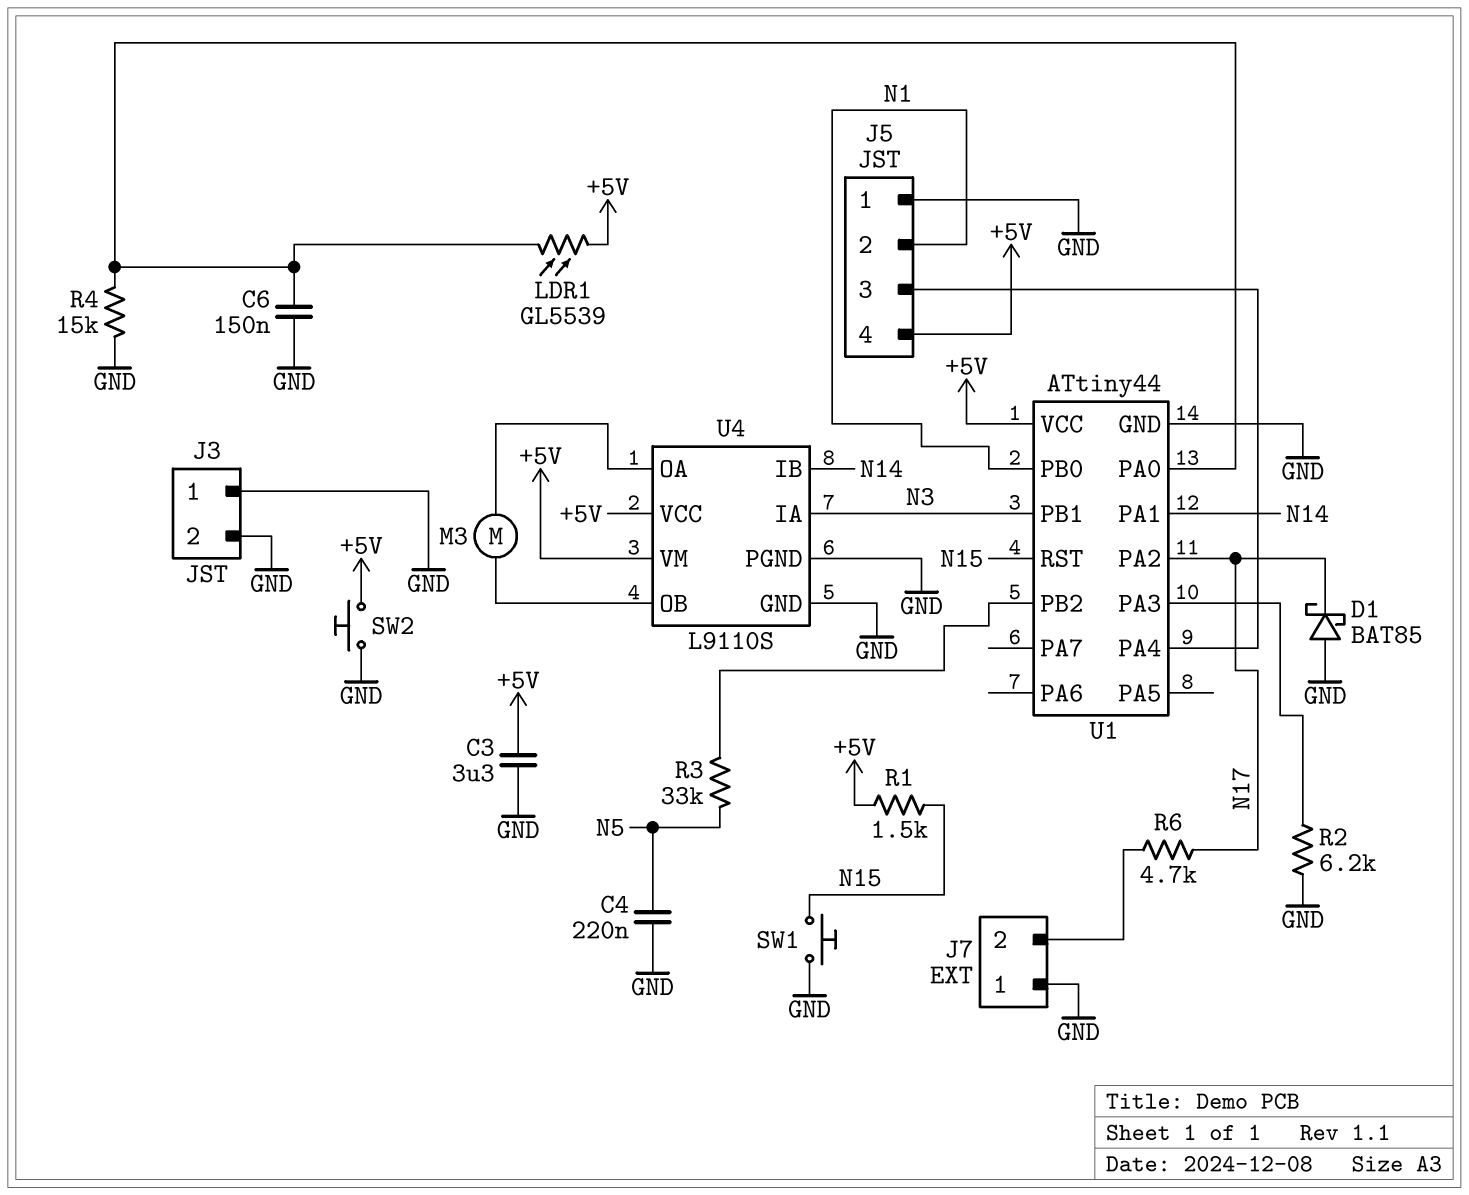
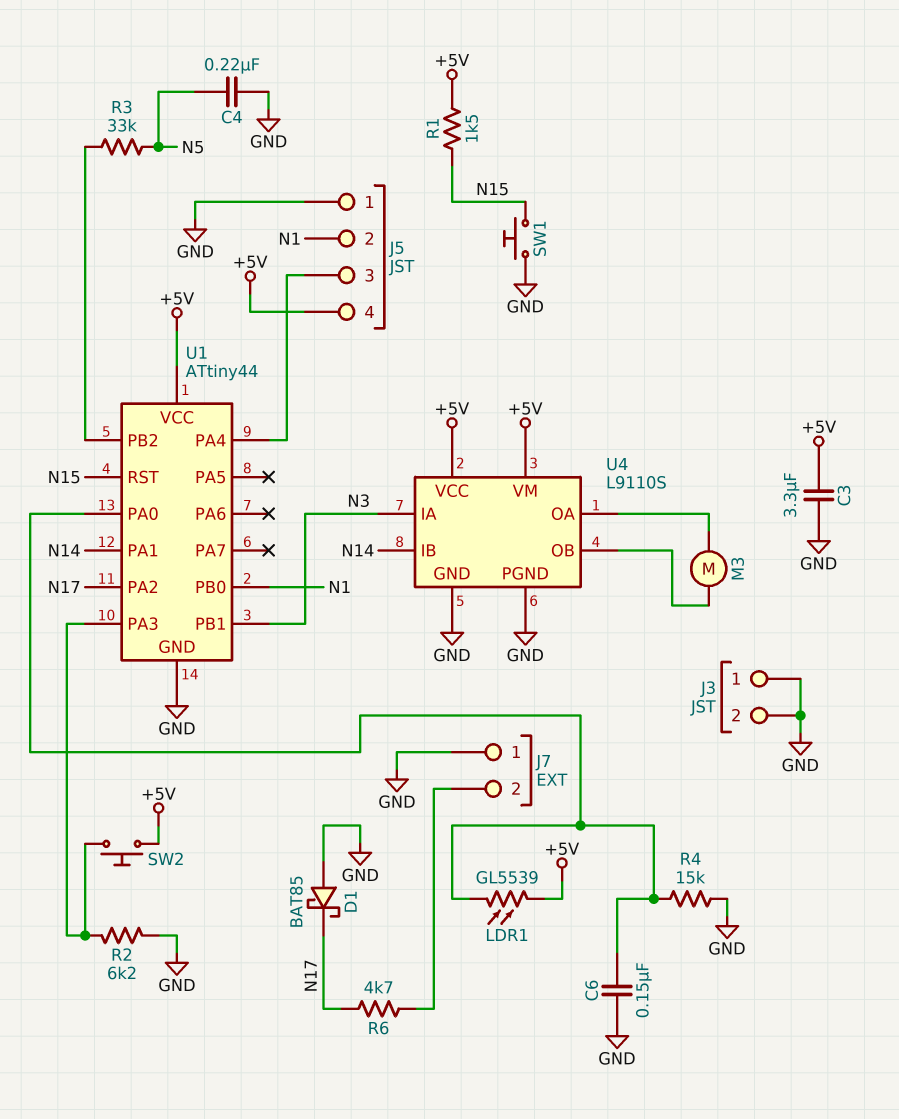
SW2: button (+5V, GND) -> button (+5V, U1/PA3)

